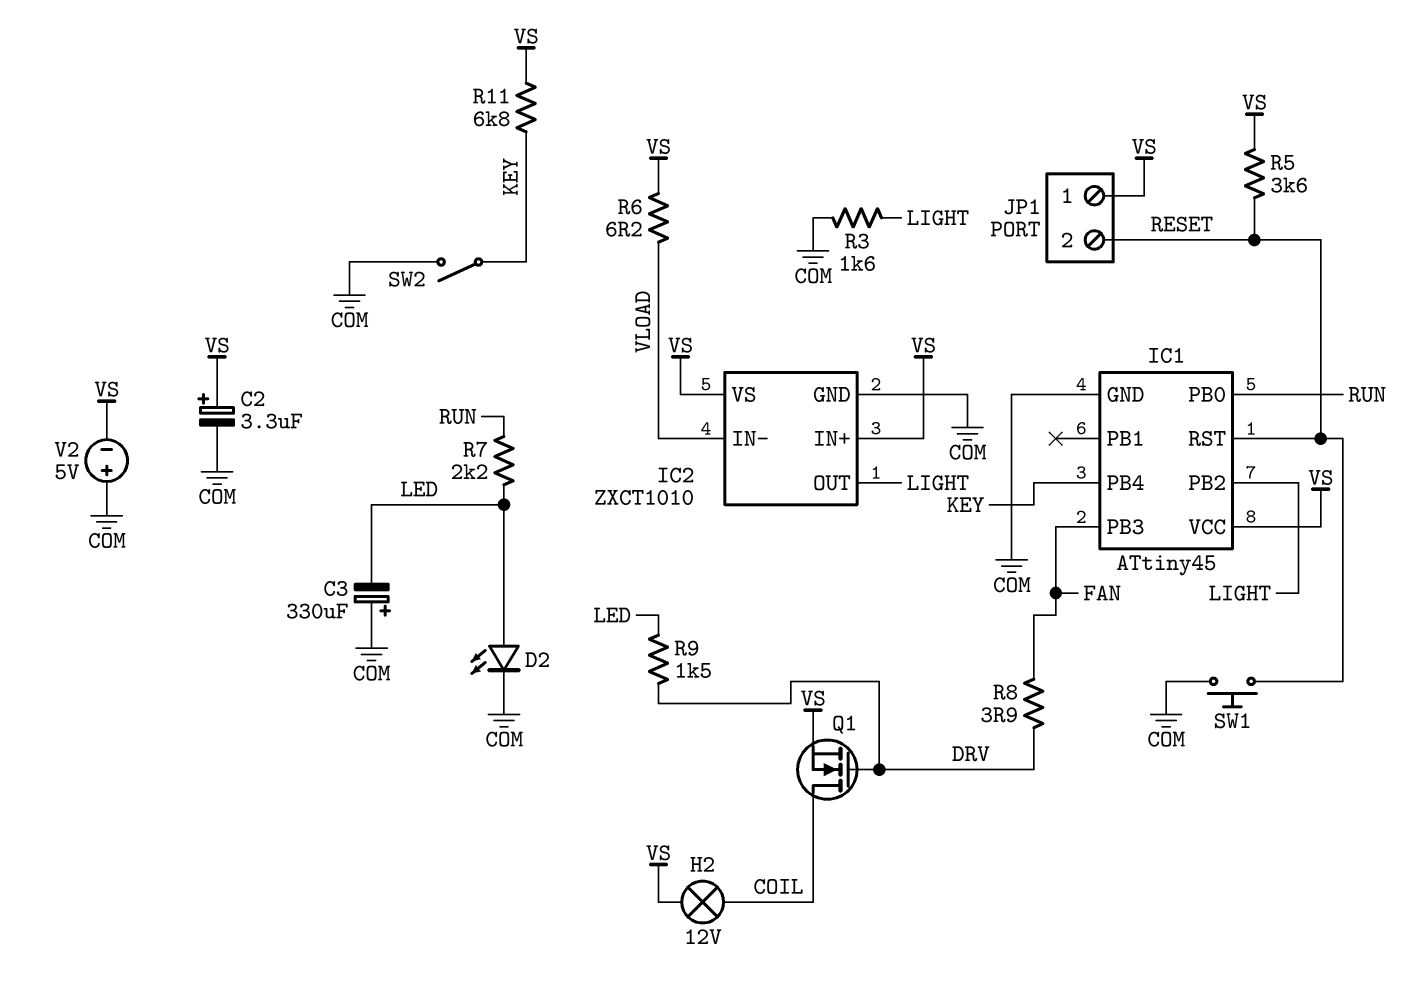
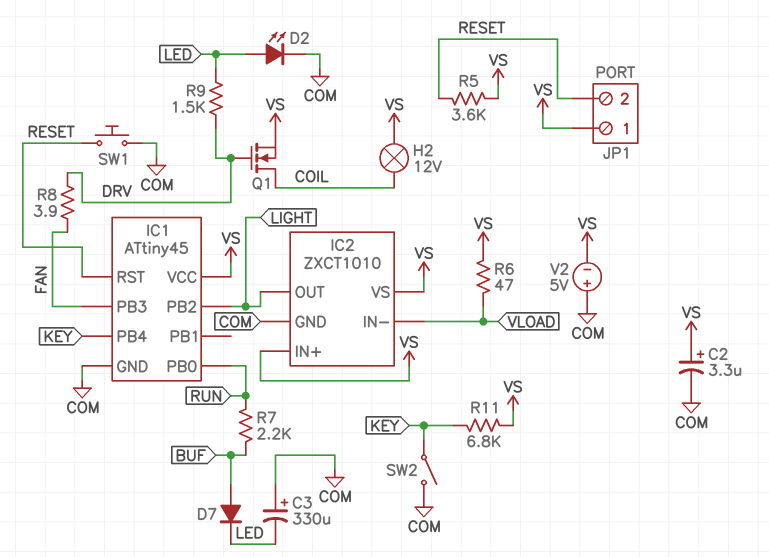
D7: none -> diode (A BUF, K LED)
R3: 1.6k (COM, LIGHT) -> none
R6: 6.2 (VLOAD, VS) -> 47 (VLOAD, VS)
R7: 2.2k (LED, RUN) -> 2.2k (BUF, RUN)

